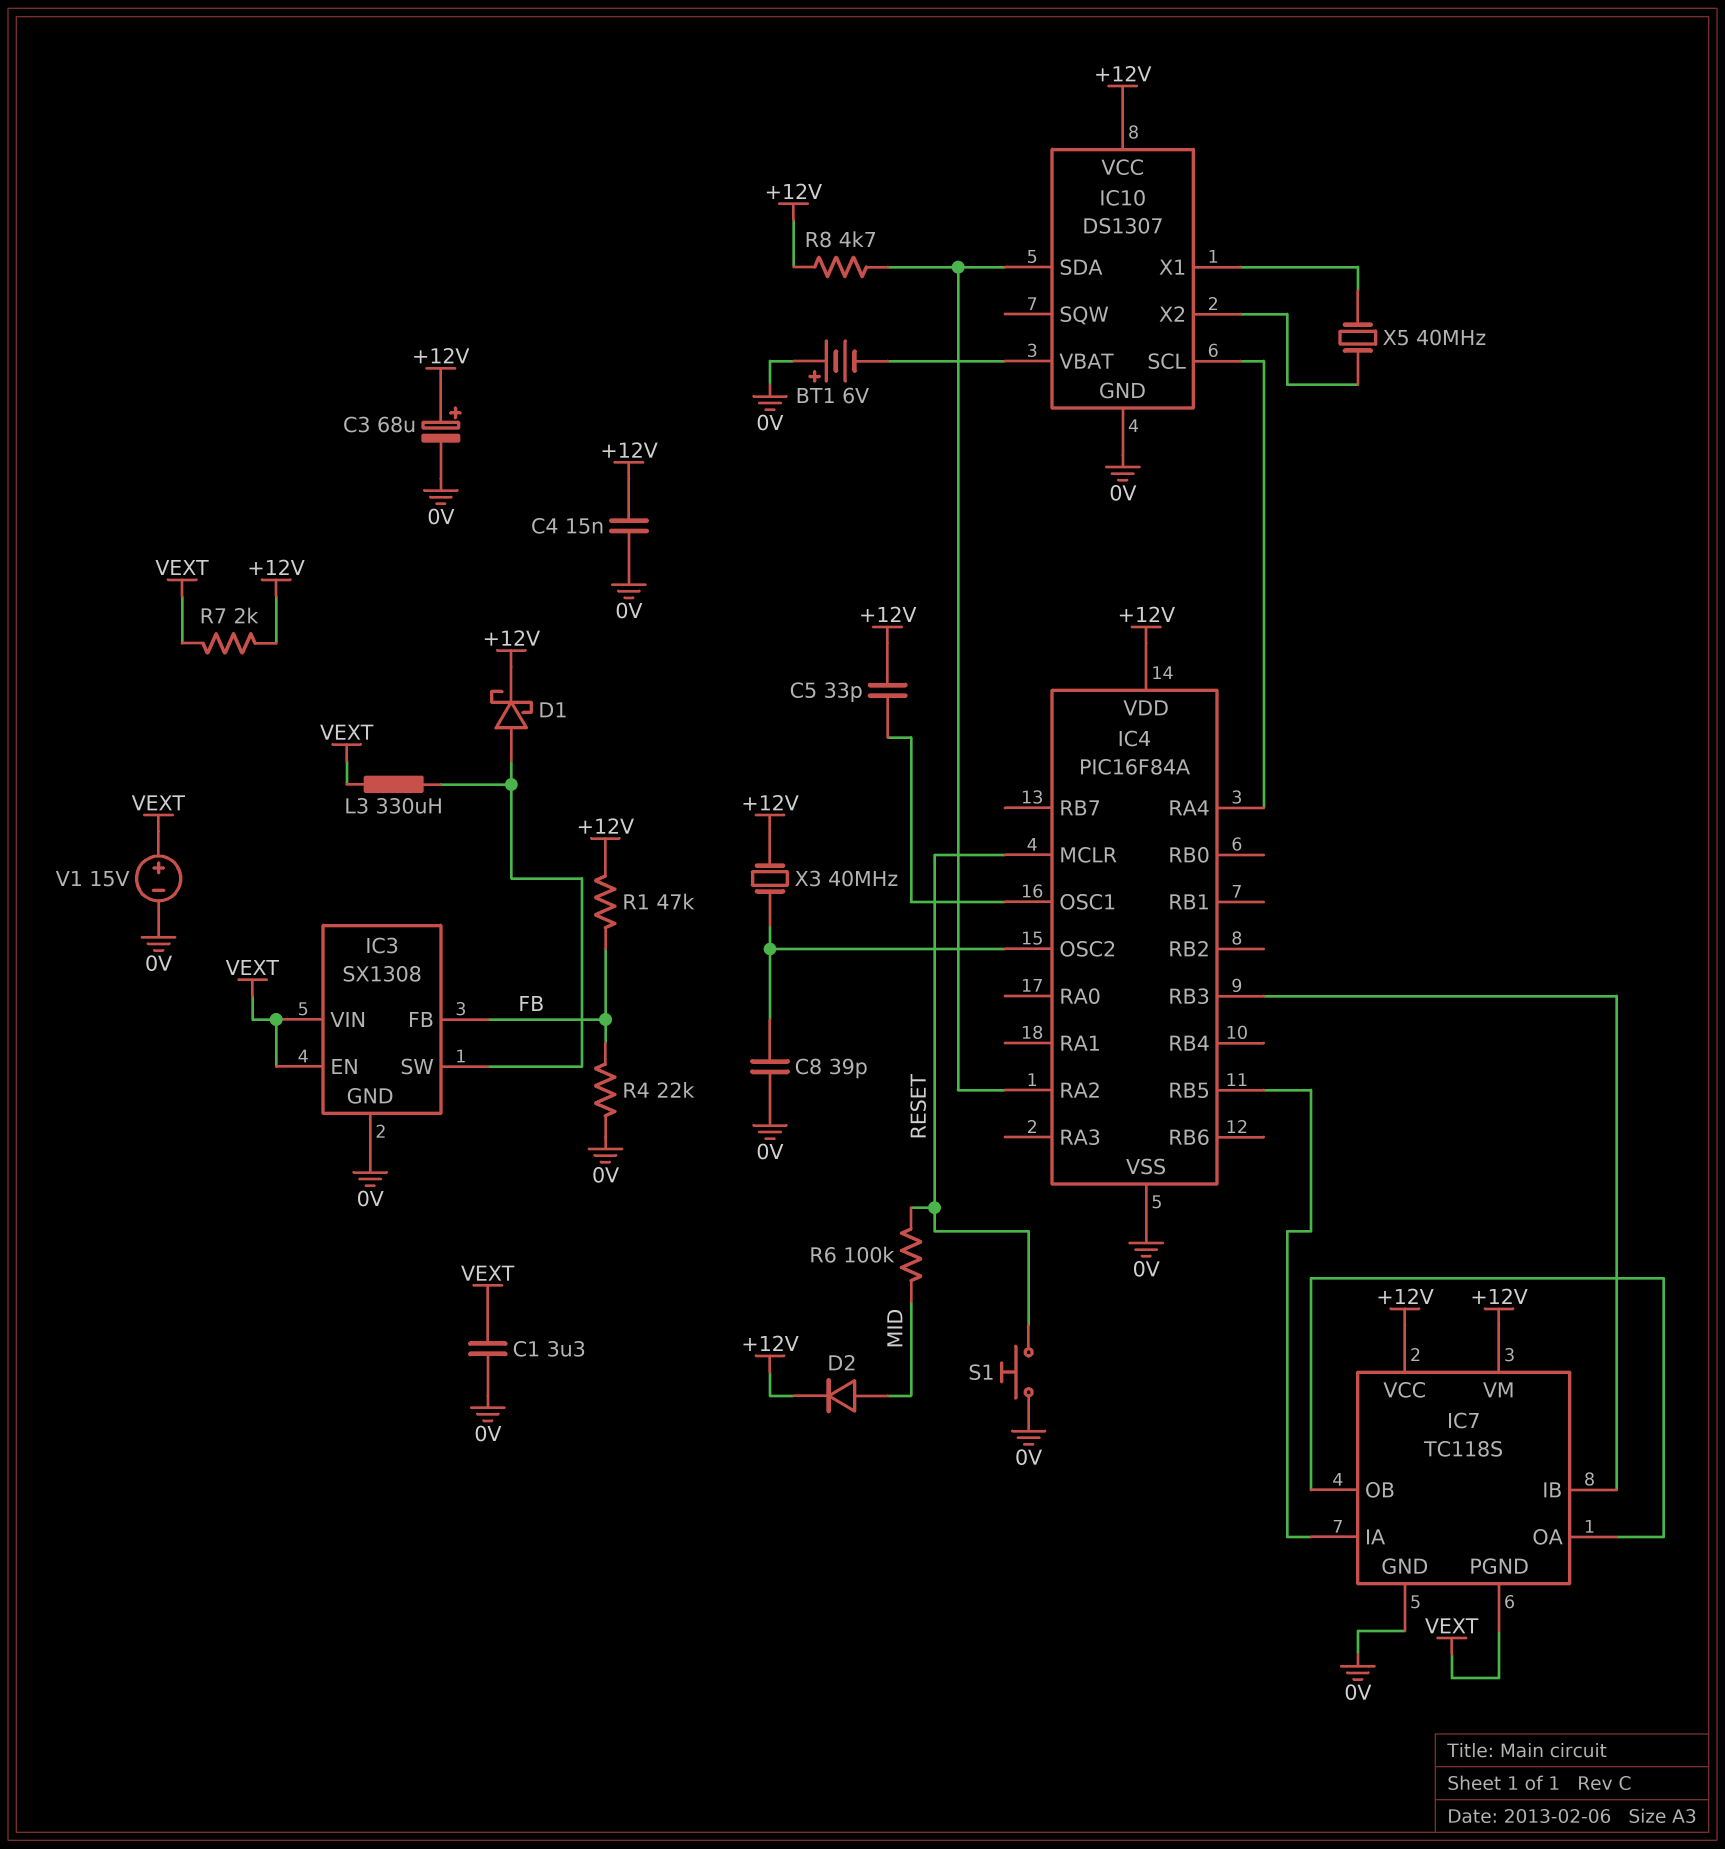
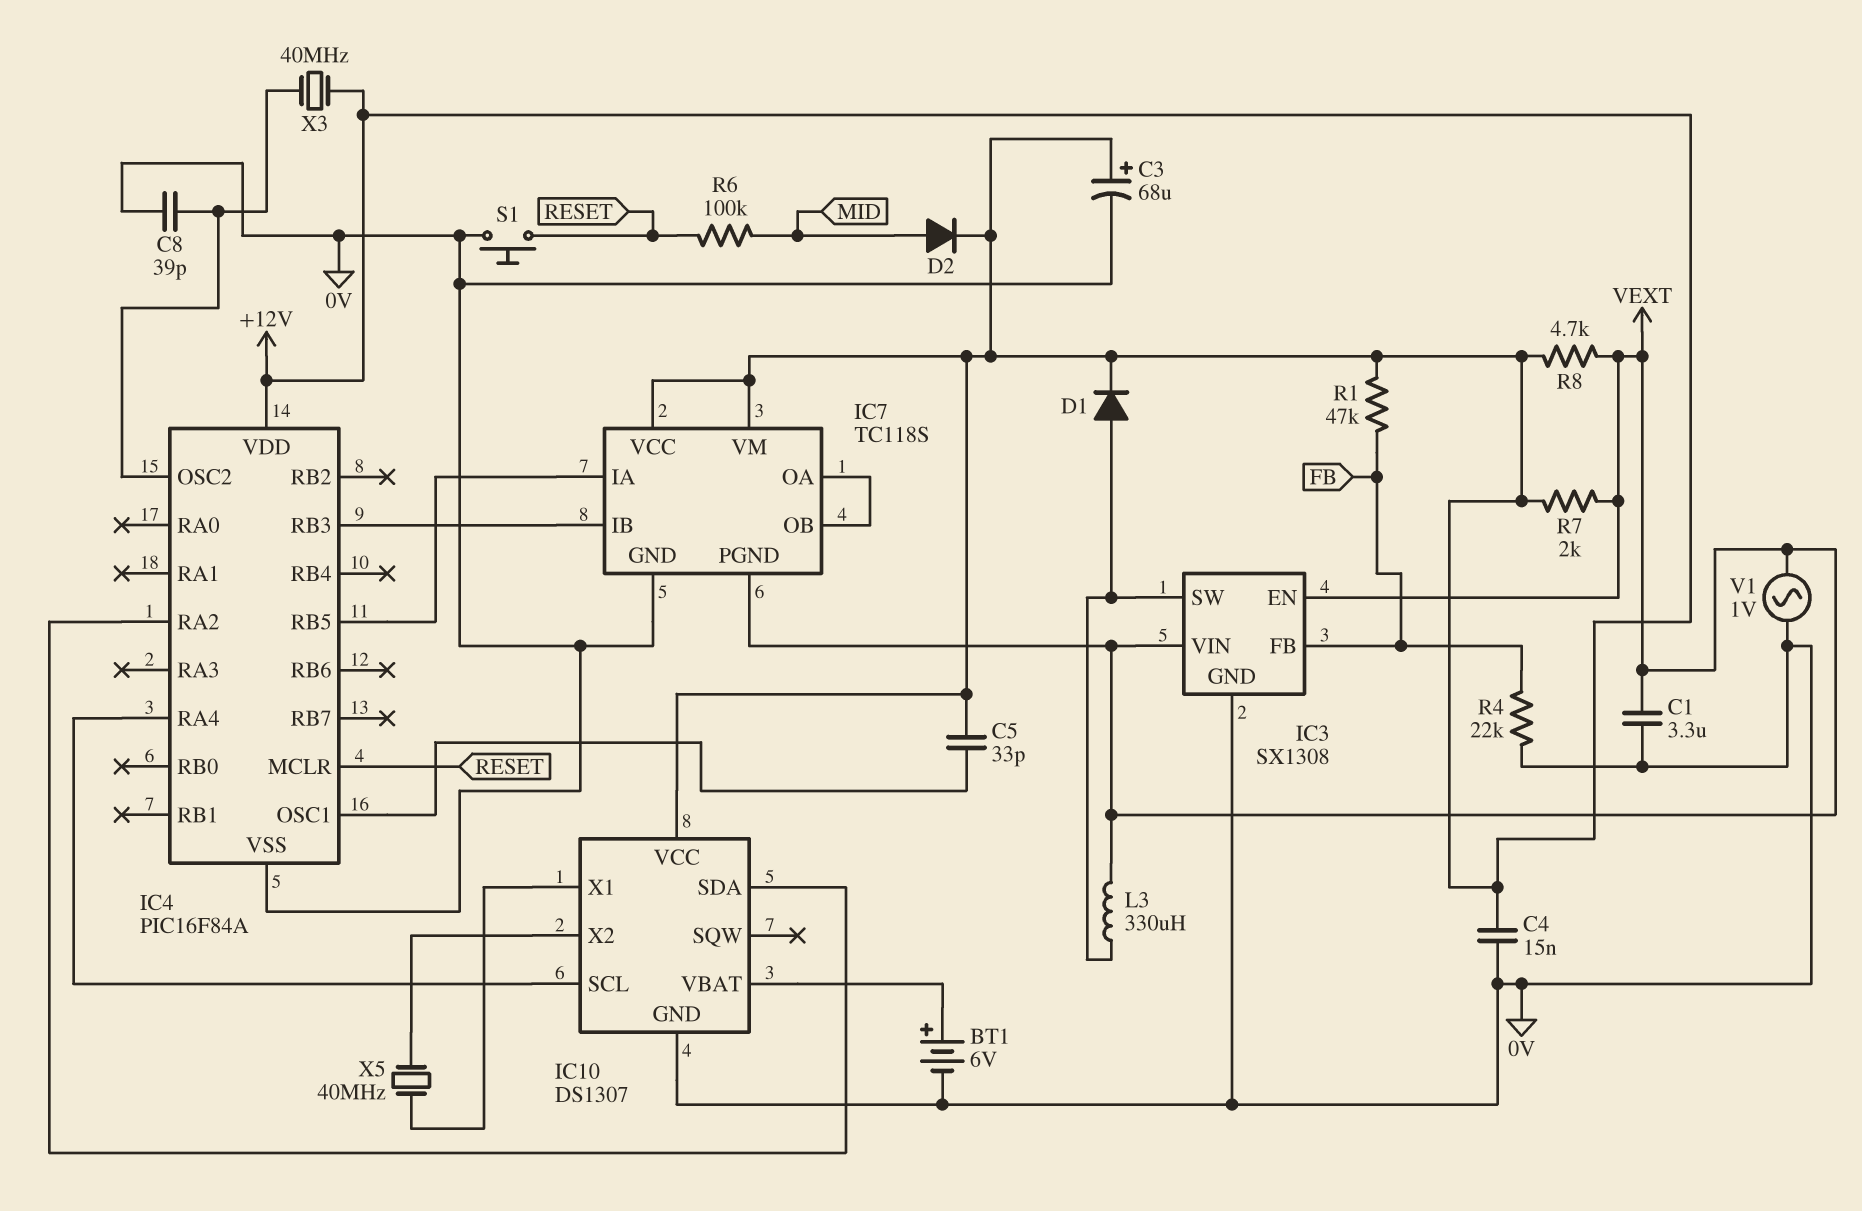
BT1: 6V (plus 0V, minus IC10/VBAT) -> 6V (plus IC10/VBAT, minus 0V)
D1: schottky (A IC3/SW, K +12V) -> diode (A IC3/SW, K +12V)
R8: 4.7k (+12V, IC4/RA2) -> 4.7k (+12V, VEXT)
V1: 15V (plus VEXT, minus 0V) -> AC 1V (0V, VEXT)

